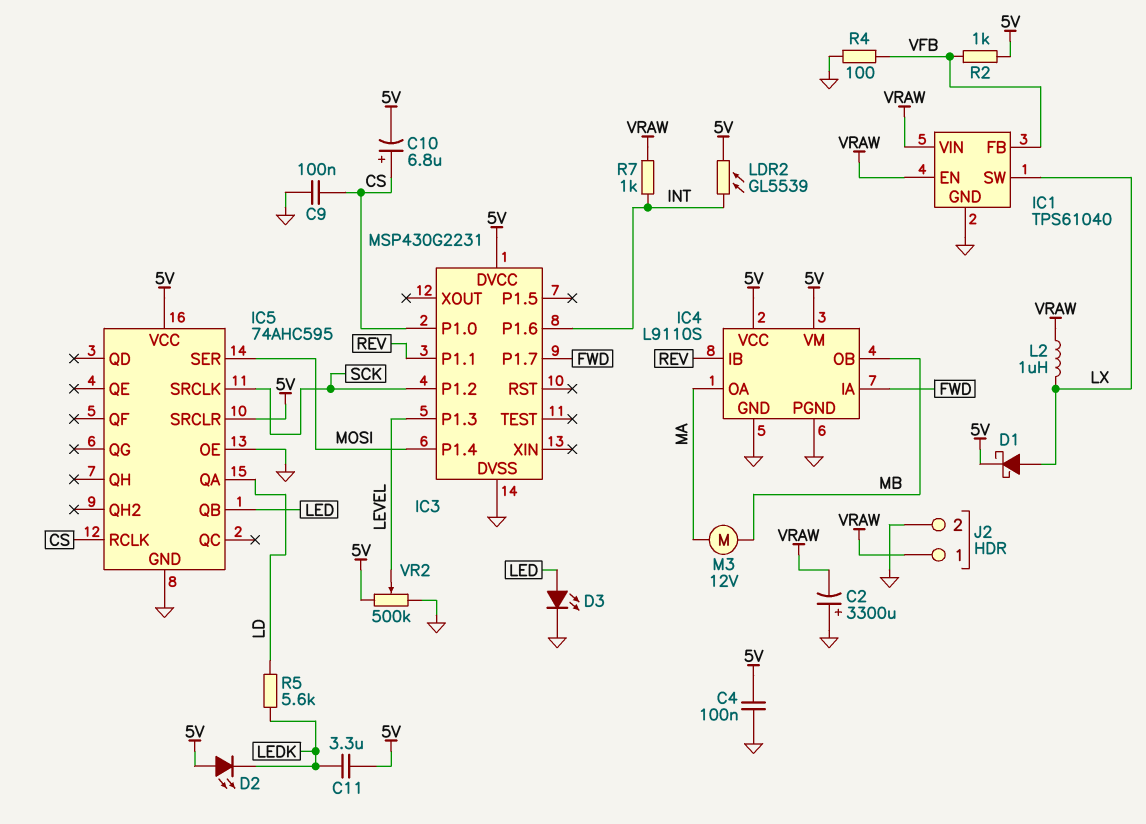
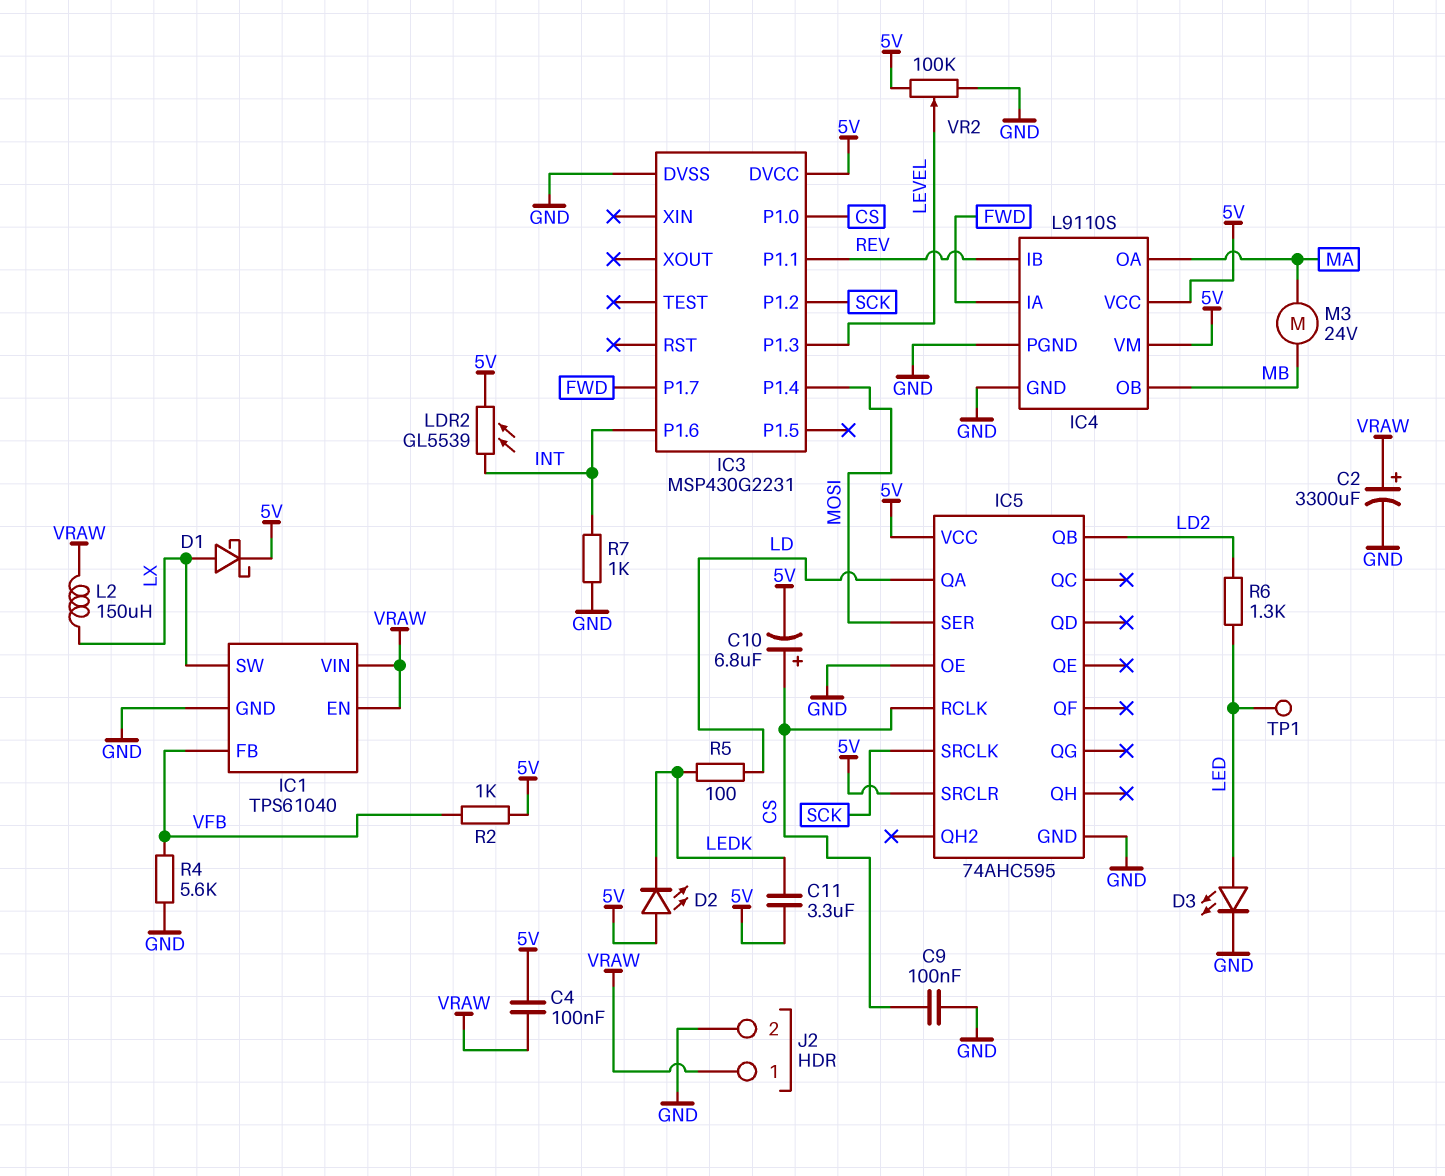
C2: 3300uF (plus GND, minus VRAW) -> 3300uF (plus VRAW, minus GND)
C4: 100nF (5V, GND) -> 100nF (5V, VRAW)
IC5 pin QB: LED -> LD2
L2: 1uH (LX, VRAW) -> 150uH (LX, VRAW)
M3: motor 12V (MA, MB) -> motor 24V (MA, MB)
R4: 100 (GND, VFB) -> 5.6k (GND, VFB)
R5: 5.6k (LD, LEDK) -> 100 (LD, LEDK)
R6: none -> 1.3k (LD2, LED)
R7: 1k (INT, VRAW) -> 1k (GND, INT)
TP1: none -> test point (LED)
VR2: 500k (5V, GND, wiper LEVEL) -> 100k (5V, GND, wiper LEVEL)

